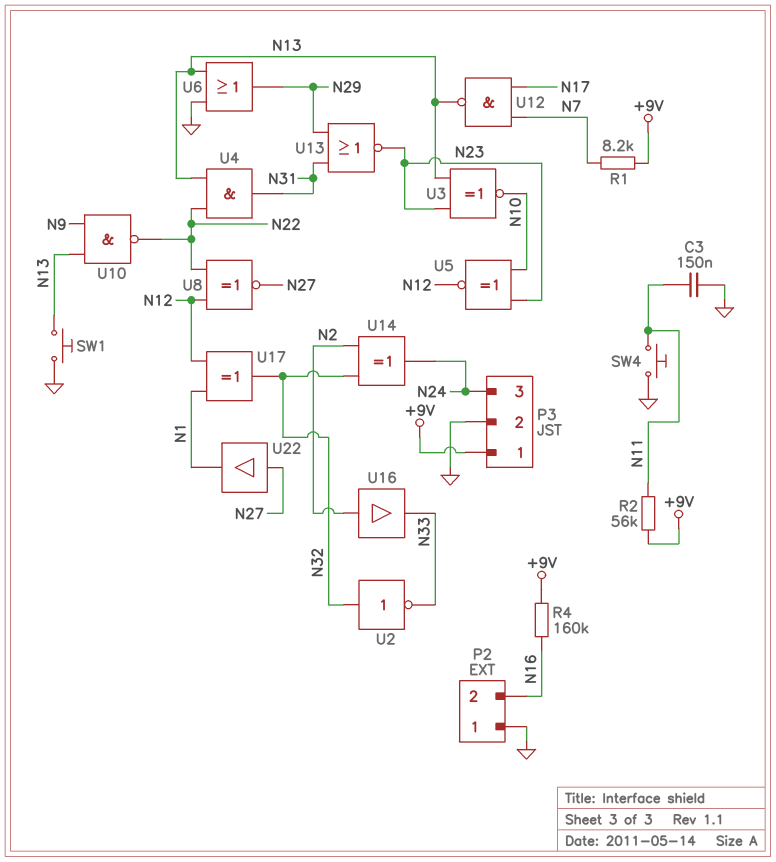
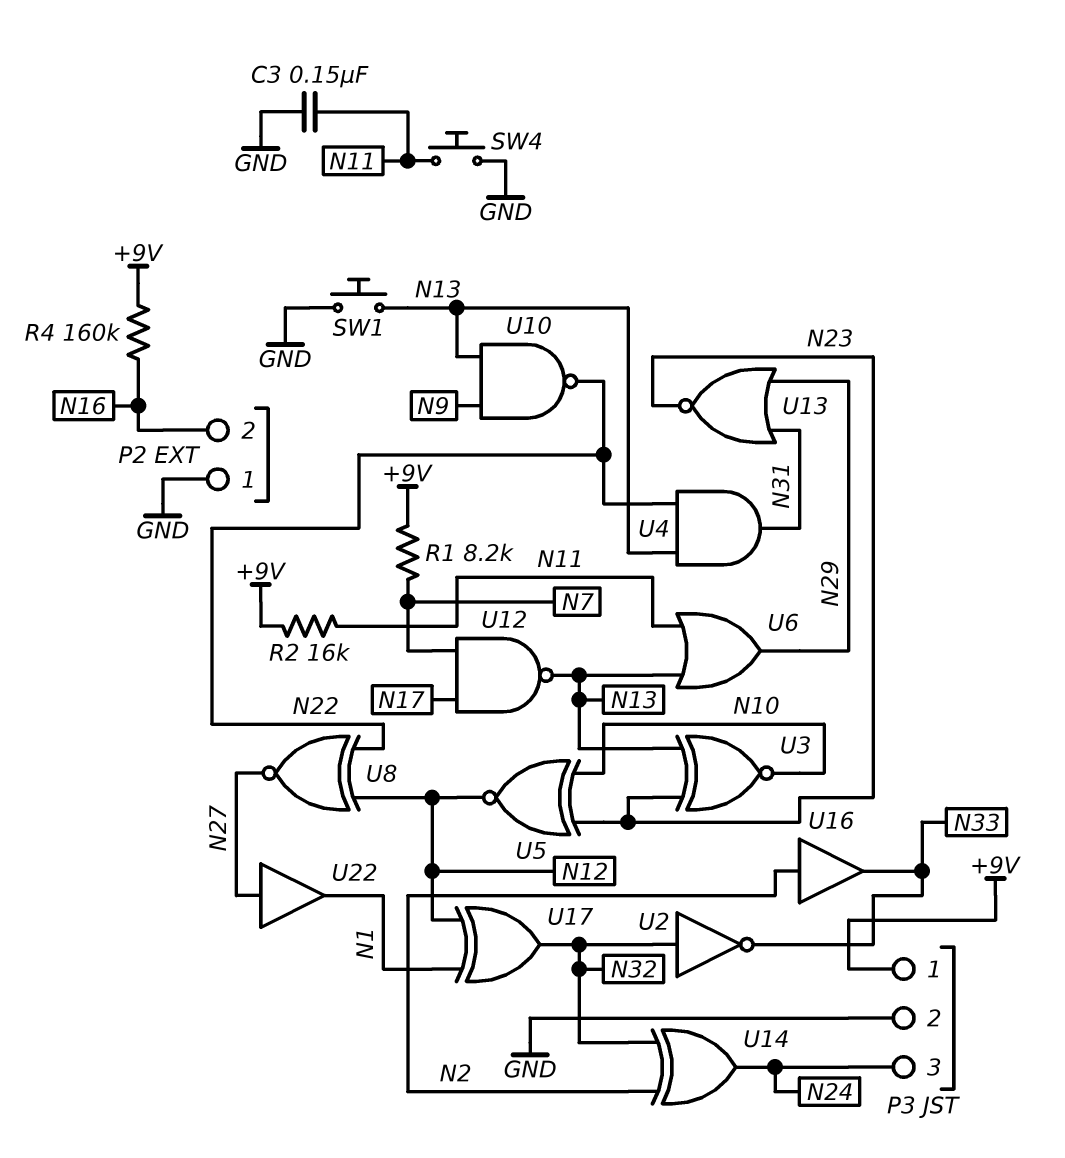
R2: 56k (+9V, N11) -> 16k (+9V, N11)
U6: OR (in GND, in N13, out N29) -> OR (in N11, in N13, out N29)

